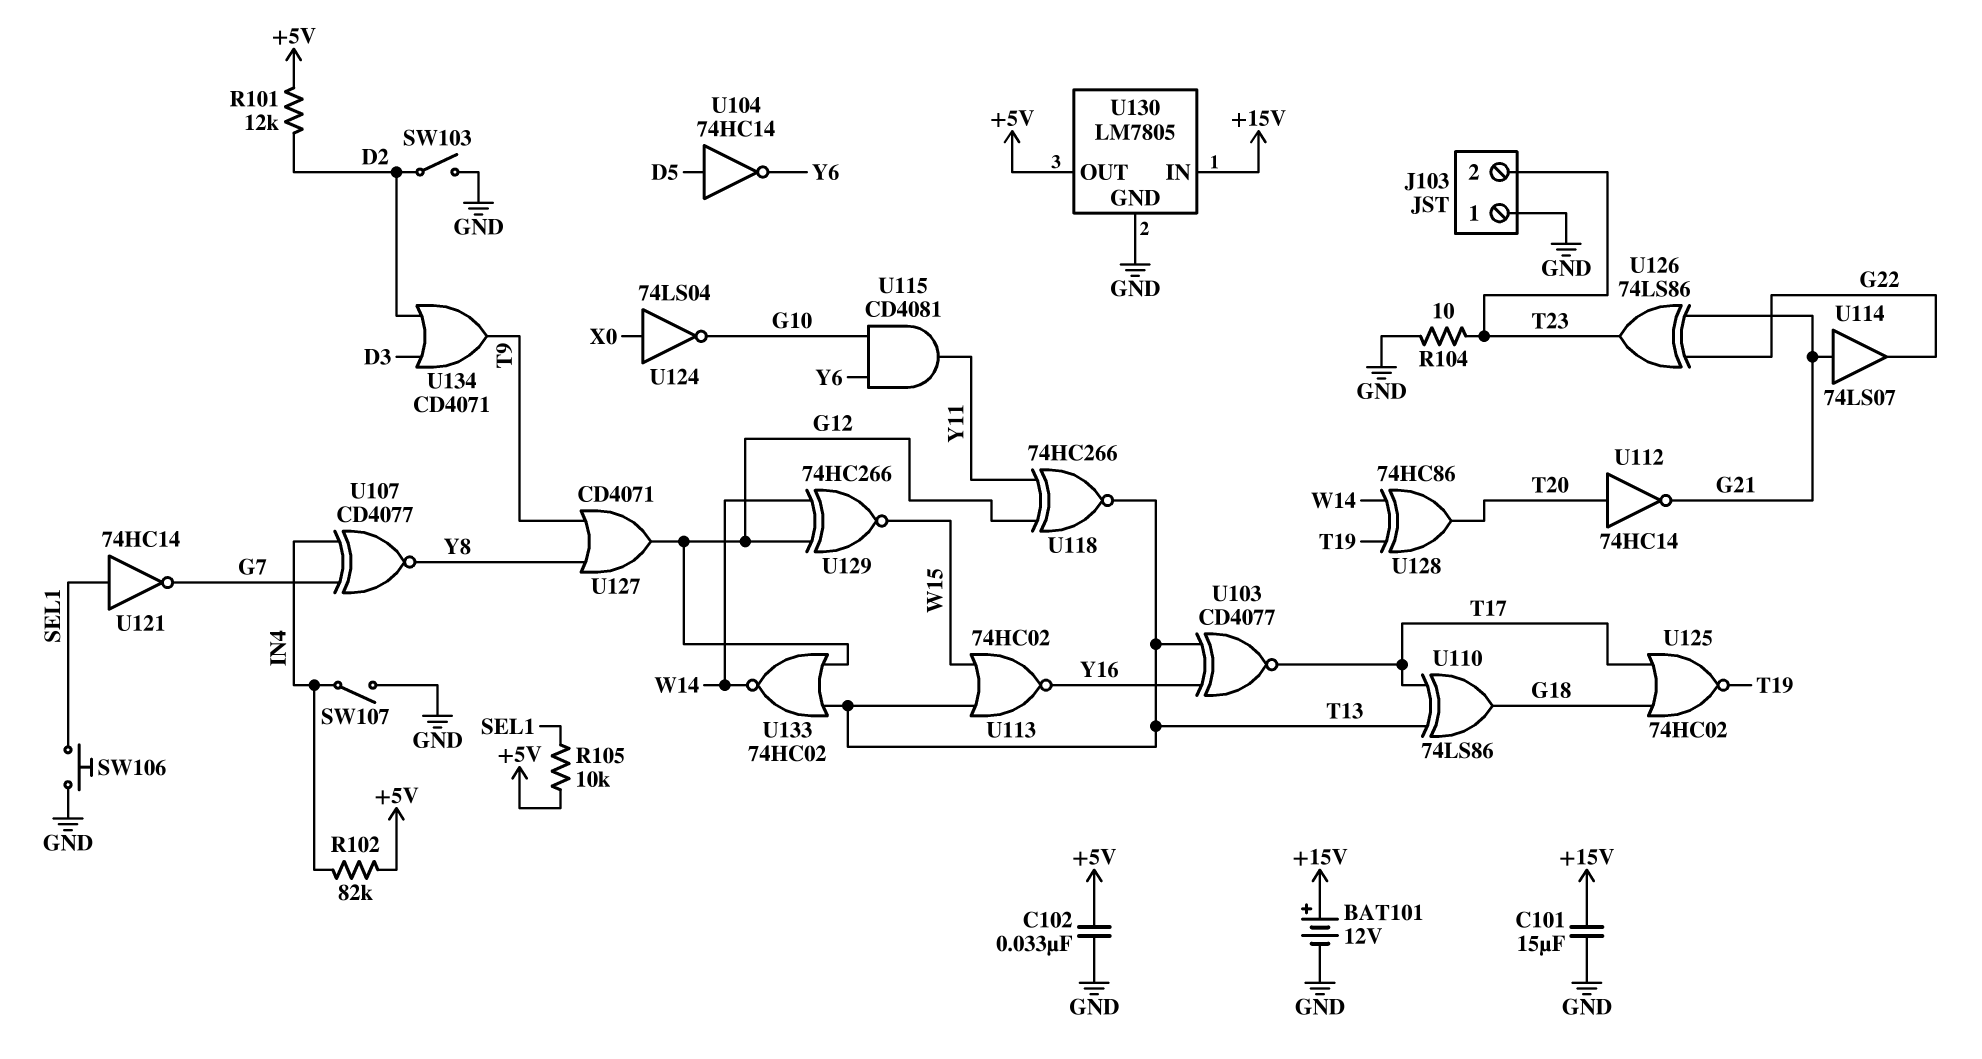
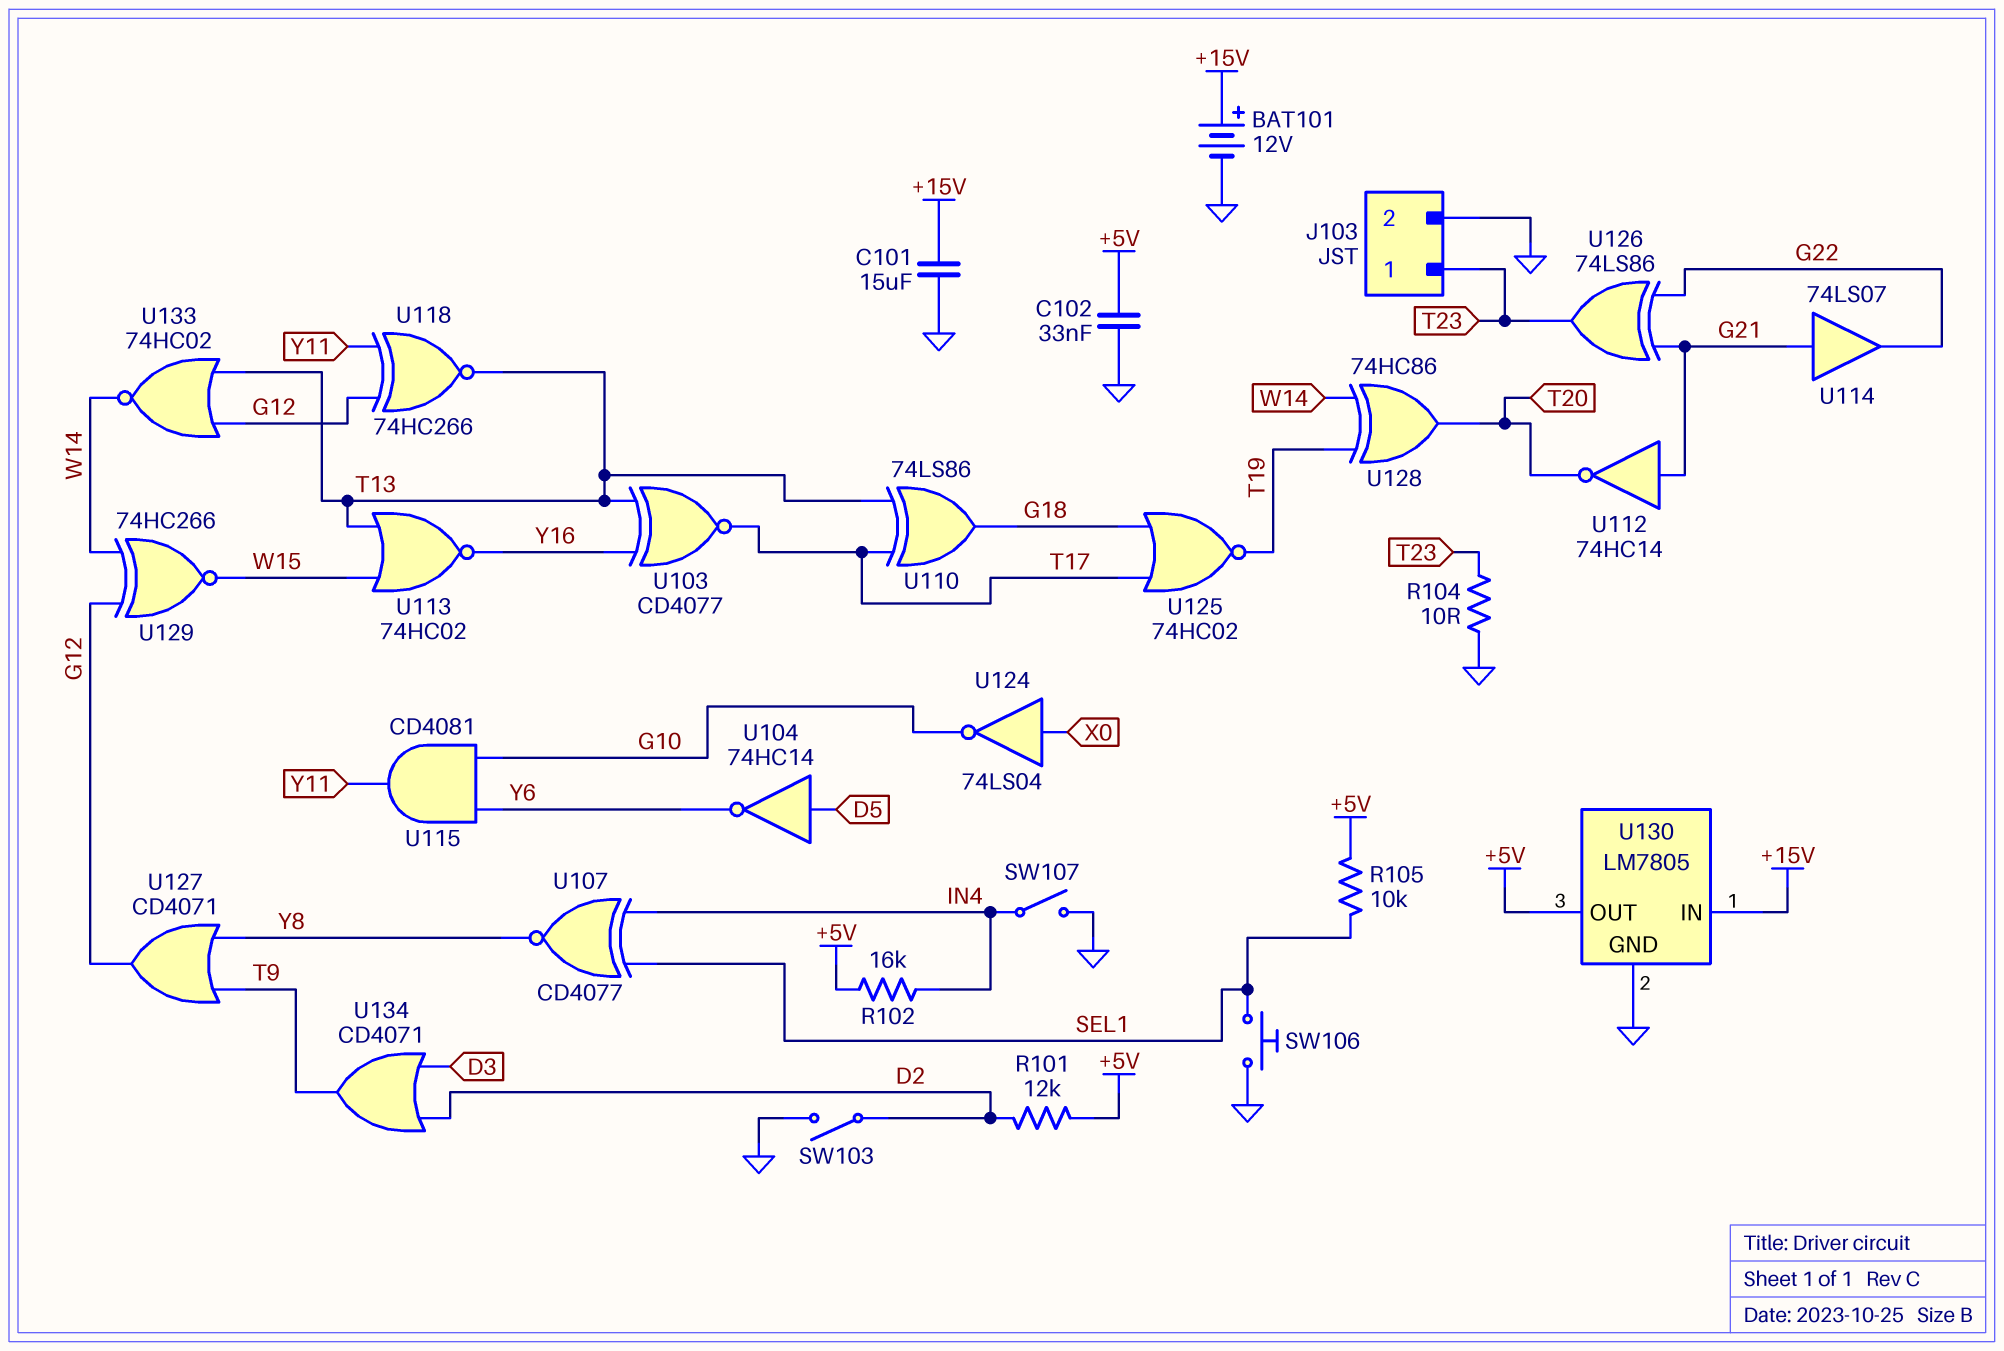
J103 pin 1: GND -> T23
J103 pin 2: T23 -> GND
R102: 82k (+5V, IN4) -> 16k (+5V, IN4)
U107: XNOR CD4077 (in G7, in IN4, out Y8) -> XNOR CD4077 (in IN4, in SEL1, out Y8)
U112: NOT 74HC14 (in T20, out G21) -> NOT 74HC14 (in G21, out T20)
U121: NOT 74HC14 (in SEL1, out G7) -> none

